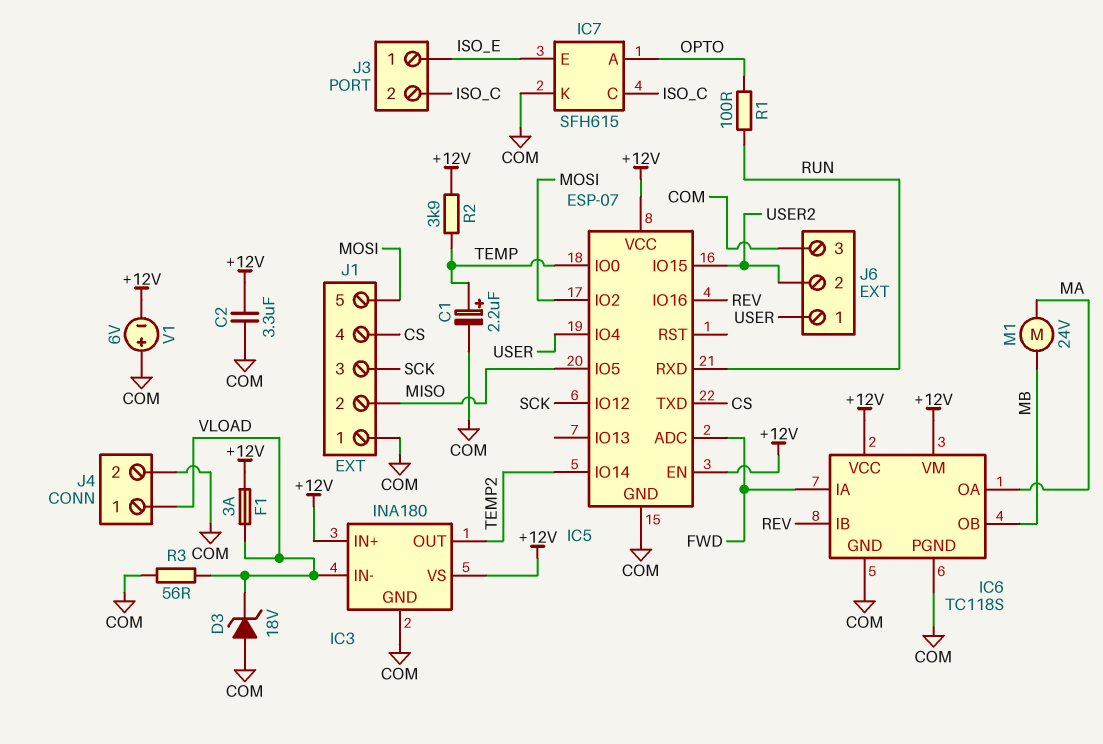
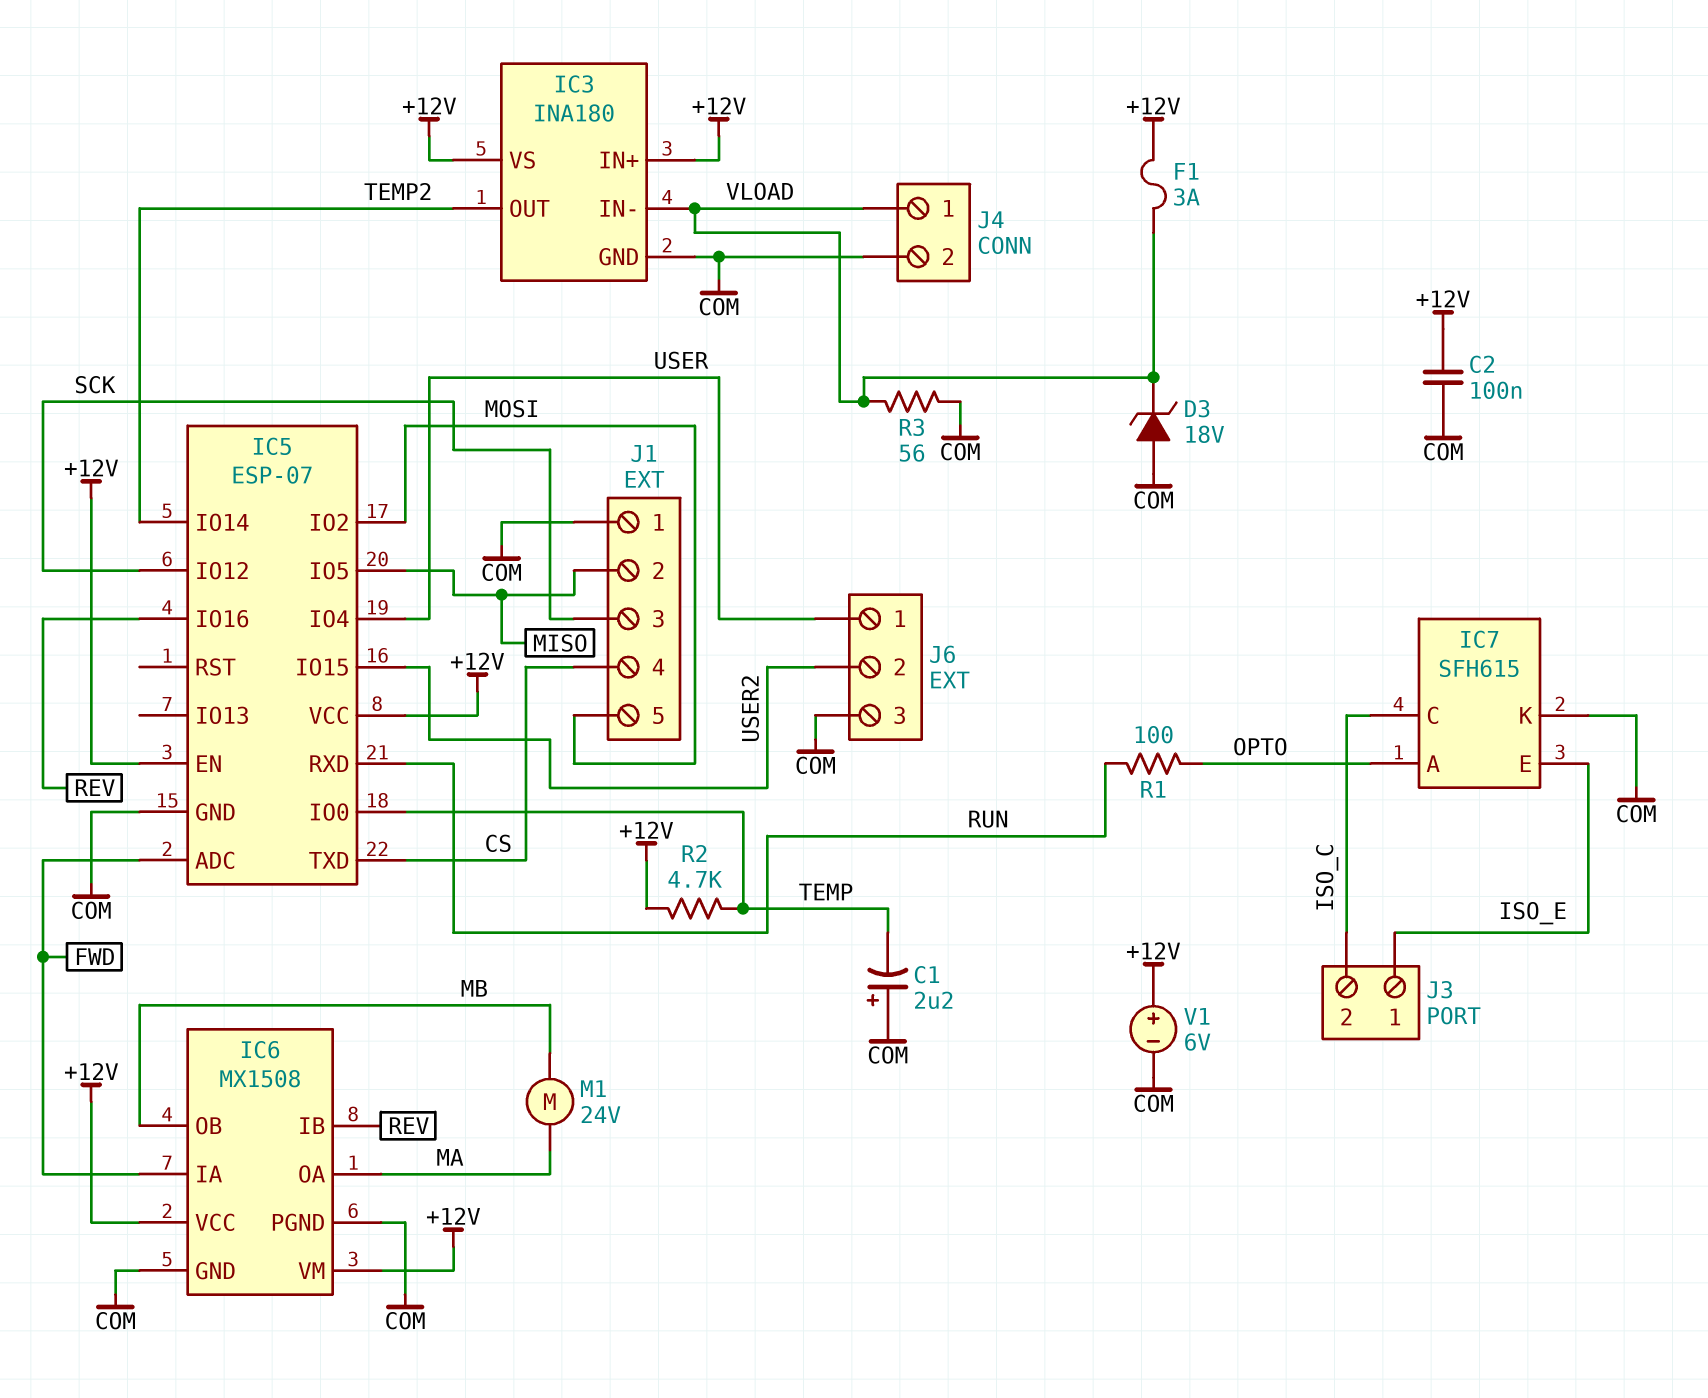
C1: 2.2uF (plus TEMP, minus COM) -> 2.2uF (plus COM, minus TEMP)
C2: 3.3uF (+12V, COM) -> 100nF (+12V, COM)
IC6: TC118S -> MX1508
R2: 3.9k (+12V, TEMP) -> 4.7k (+12V, TEMP)
V1: 6V (plus COM, minus +12V) -> 6V (plus +12V, minus COM)

